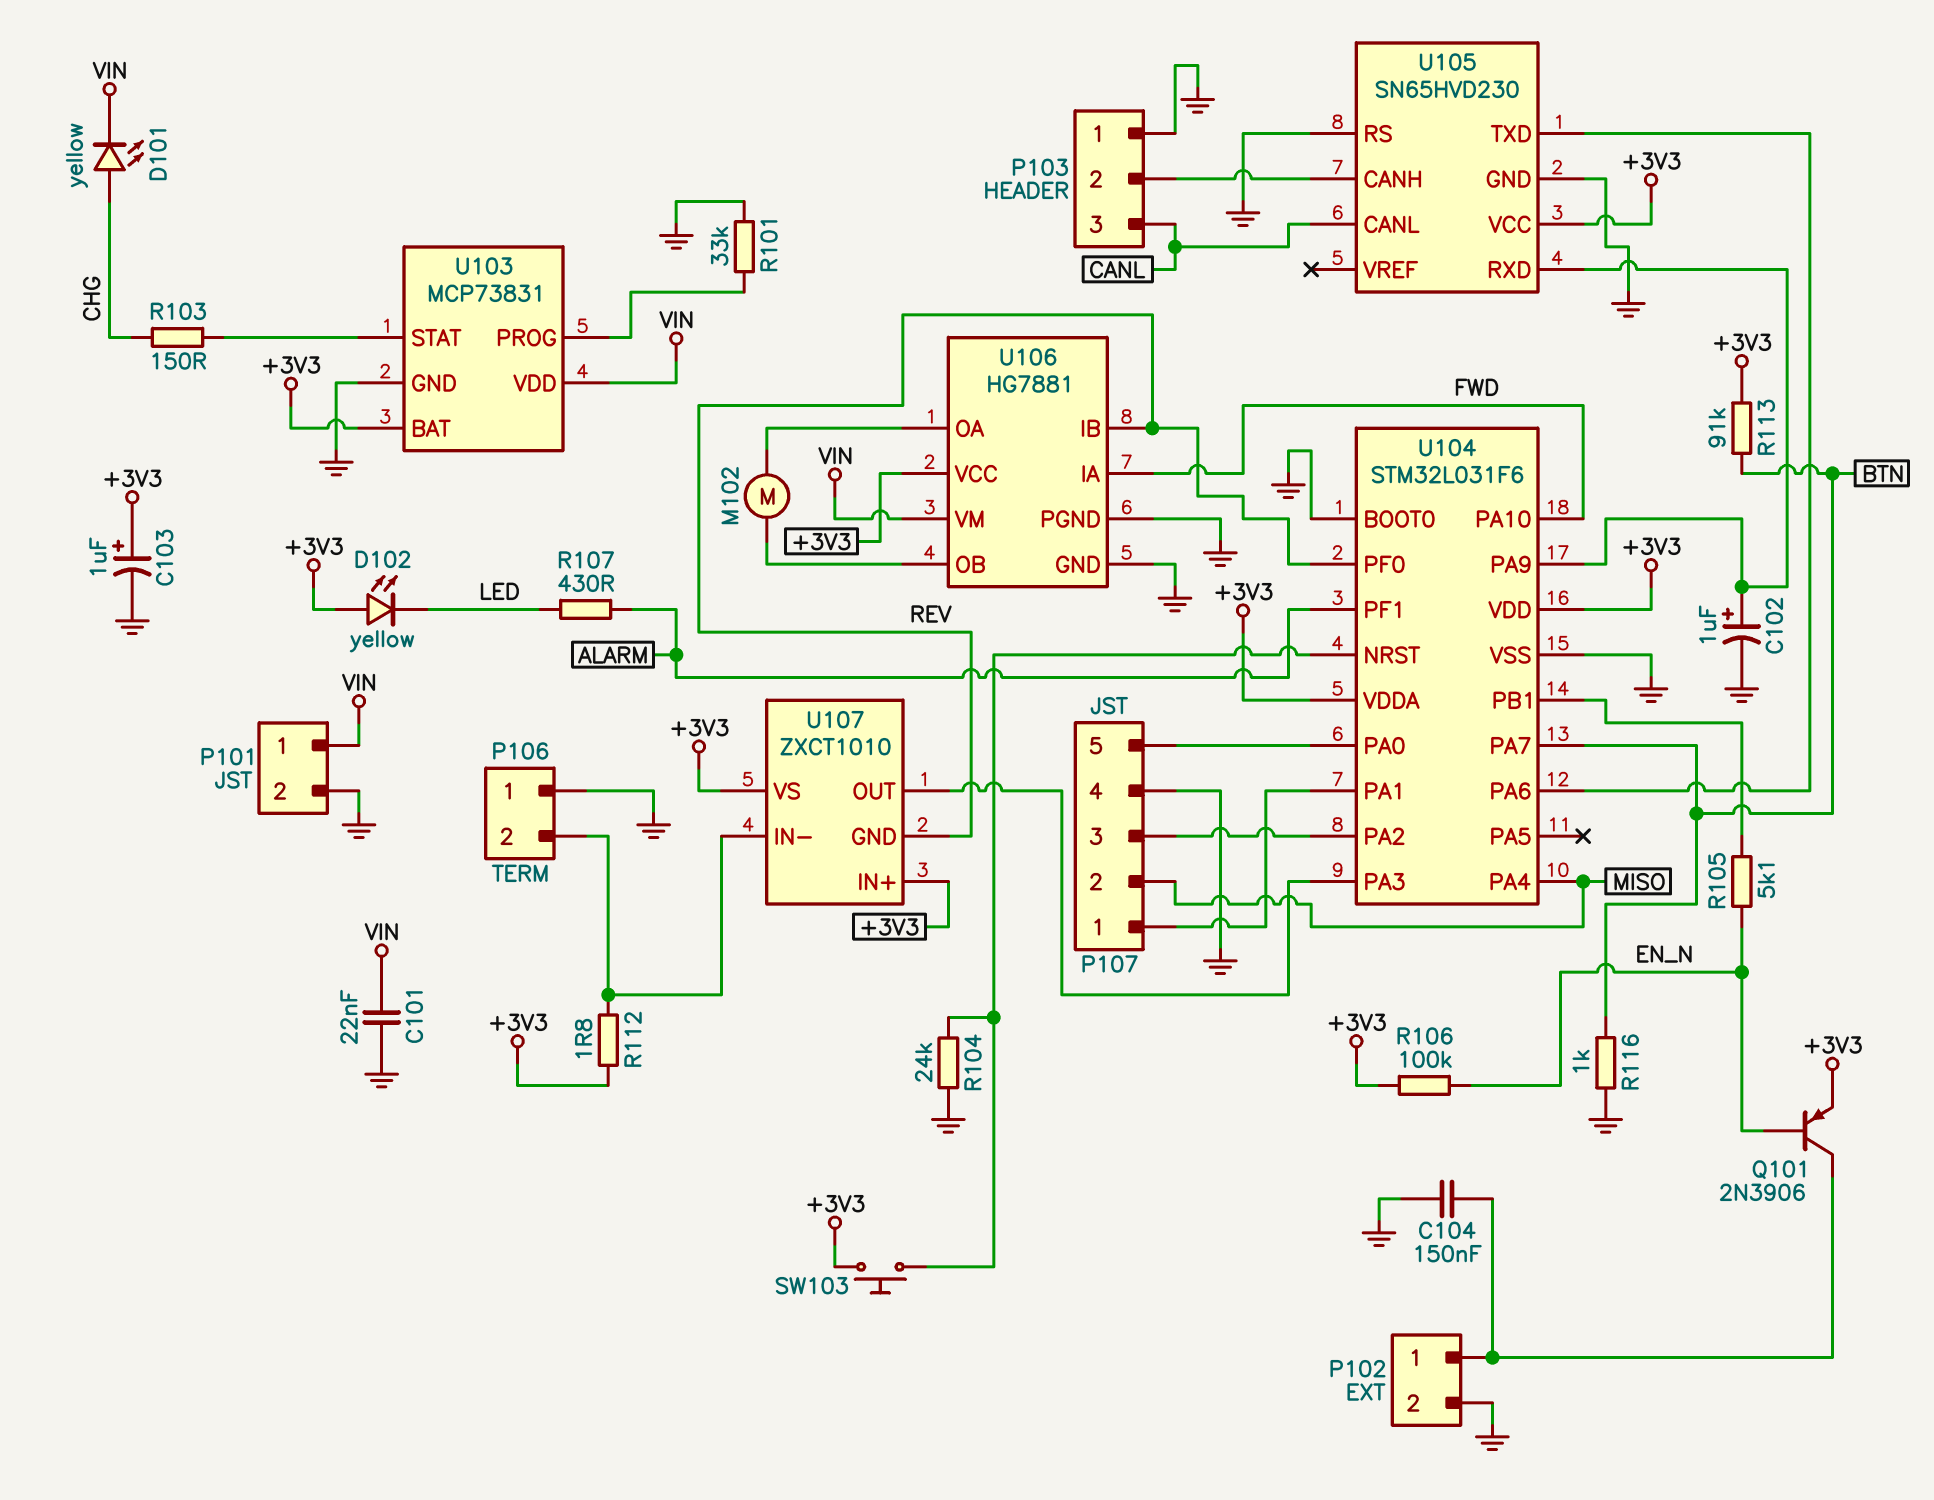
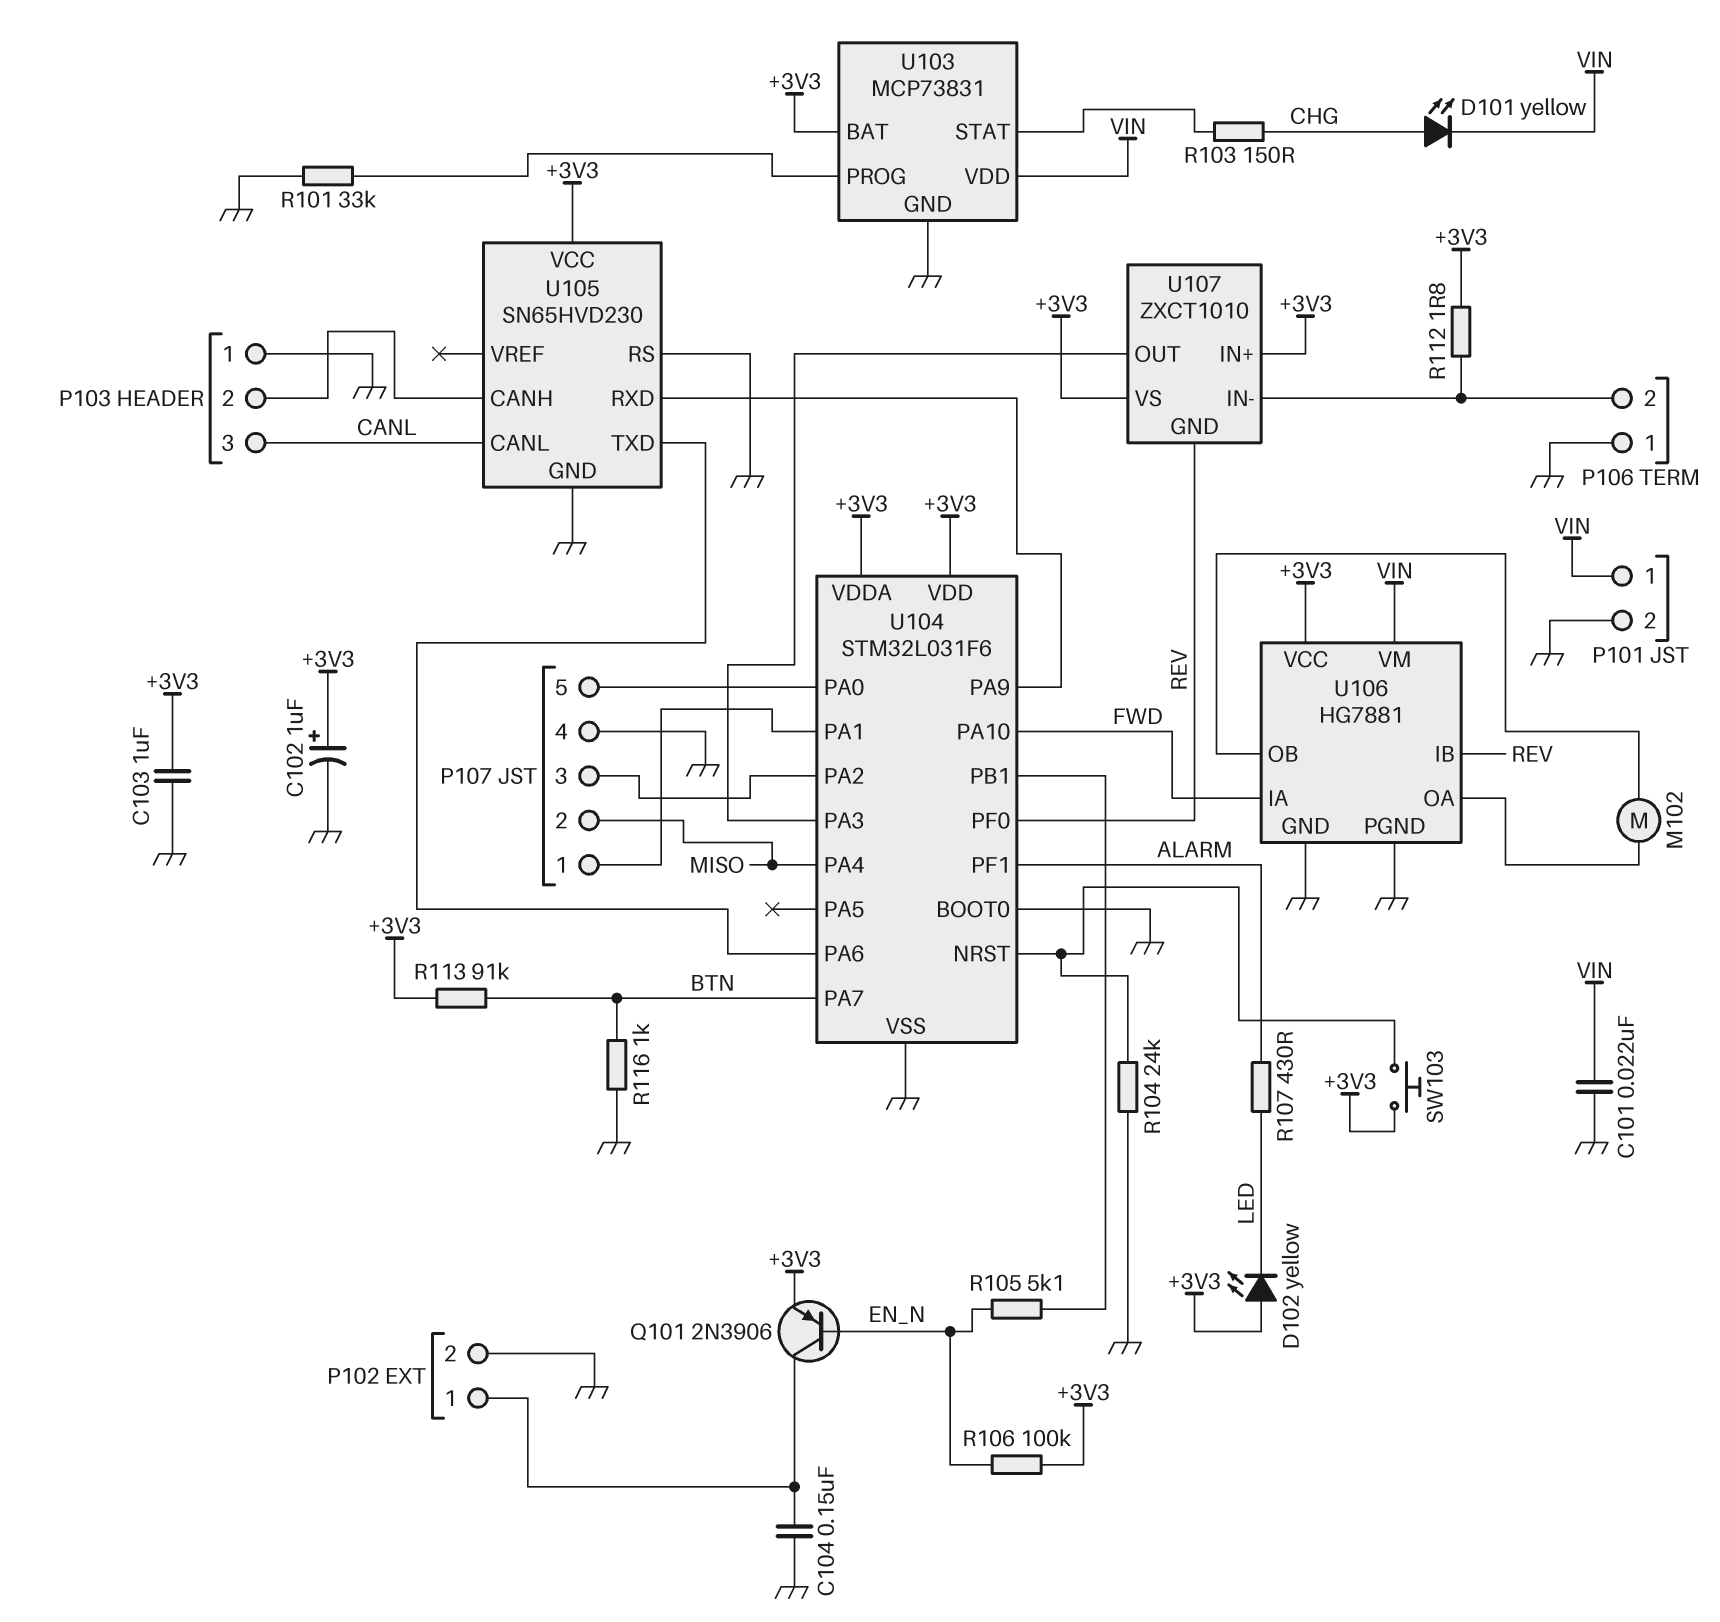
C102: 1uF (plus U104/PA9, minus GND) -> 1uF (plus +3V3, minus GND)
C103: 1uF (plus +3V3, minus GND) -> 1uF (+3V3, GND)

